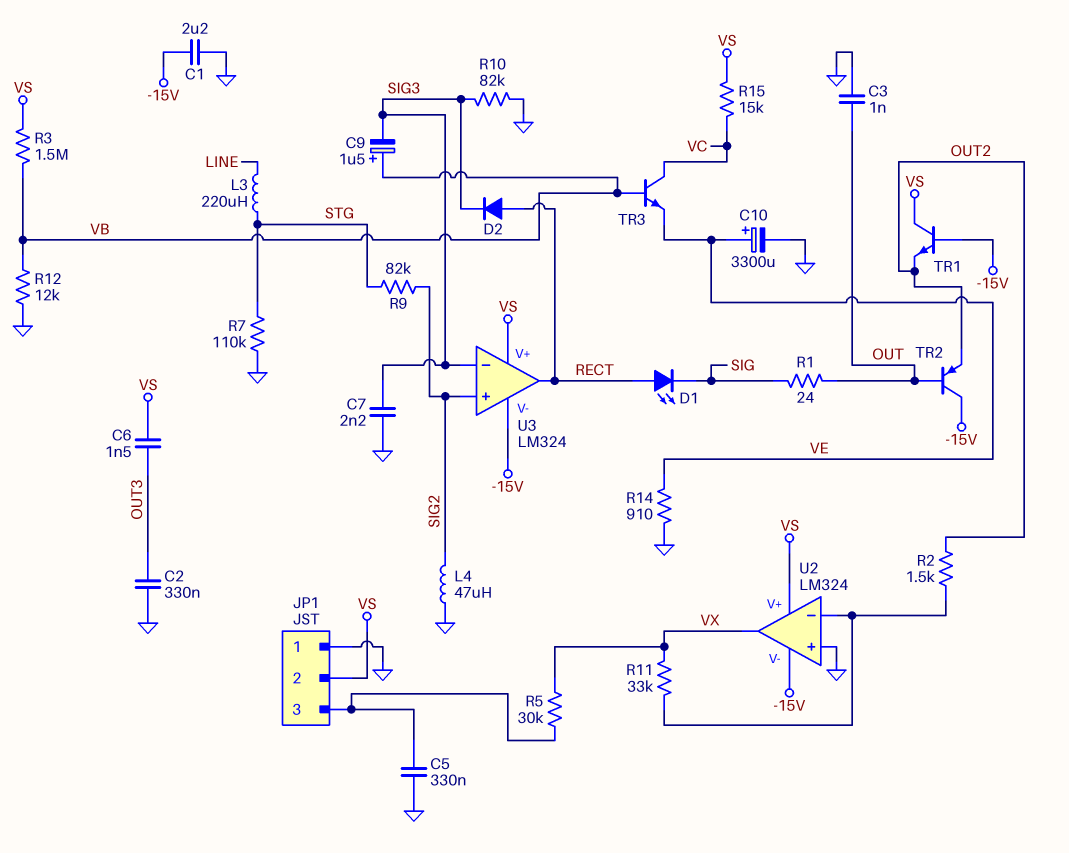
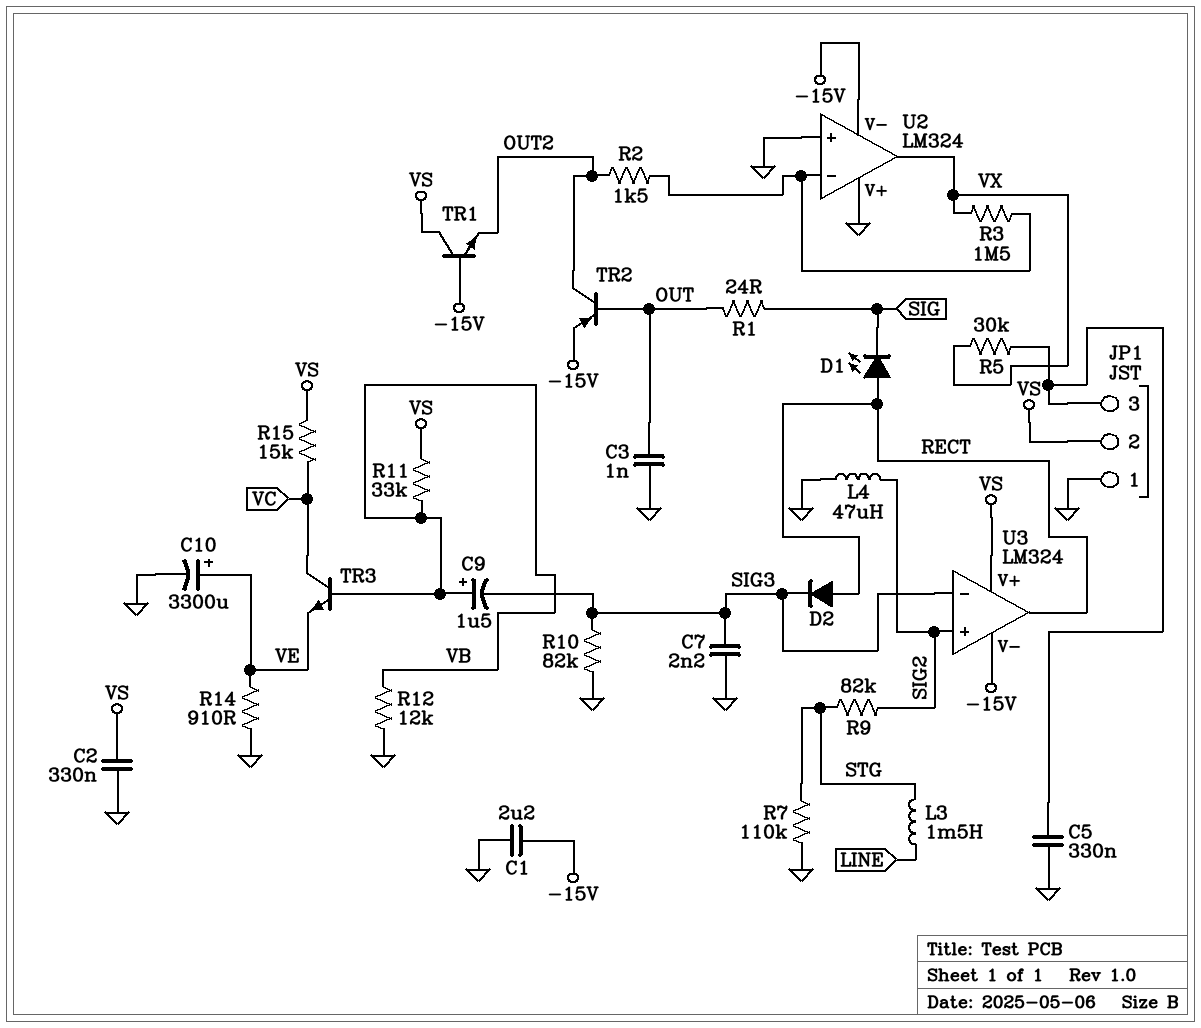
C2: 330nF (GND, OUT3) -> 330nF (GND, VS)
C6: 1.5nF (OUT3, VS) -> none
L3: 220uH (LINE, STG) -> 1.5mH (LINE, STG)
R3: 1.5M (VB, VS) -> 1.5M (U2/in-, VX)
R11: 33k (U2/in-, VX) -> 33k (VB, VS)
TR2: PNP (B OUT, C -15V, E OUT2) -> PNP (B OUT, C OUT2, E -15V)
U2 pin V+: VS -> GND

